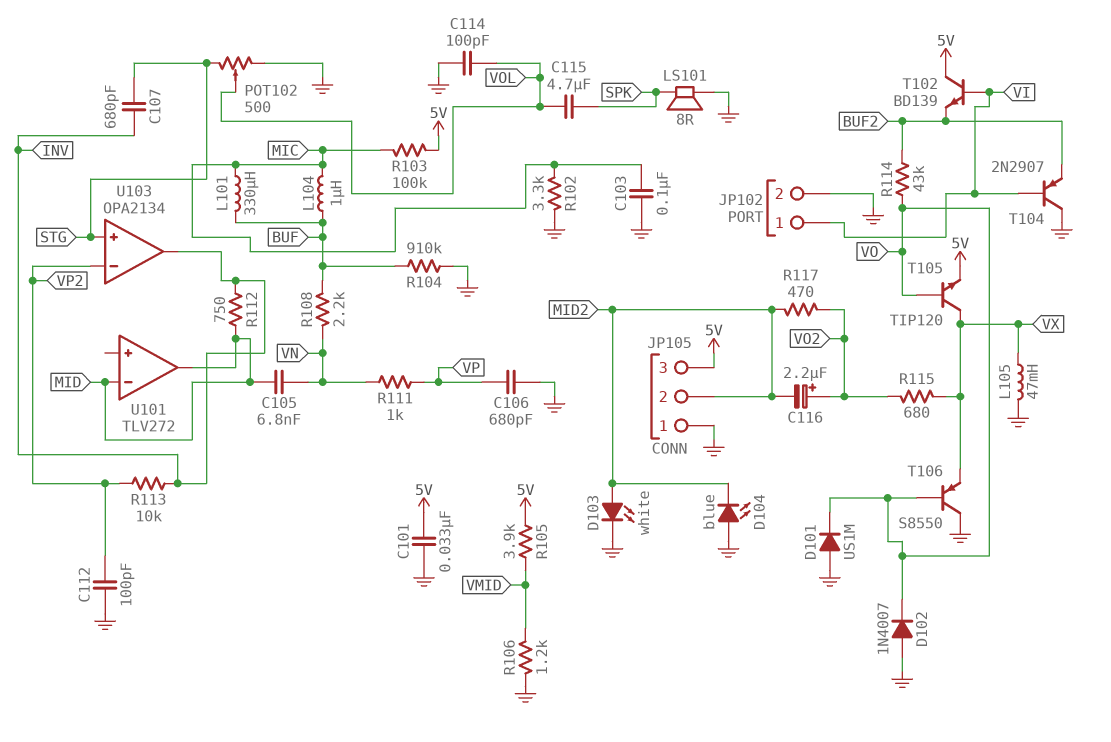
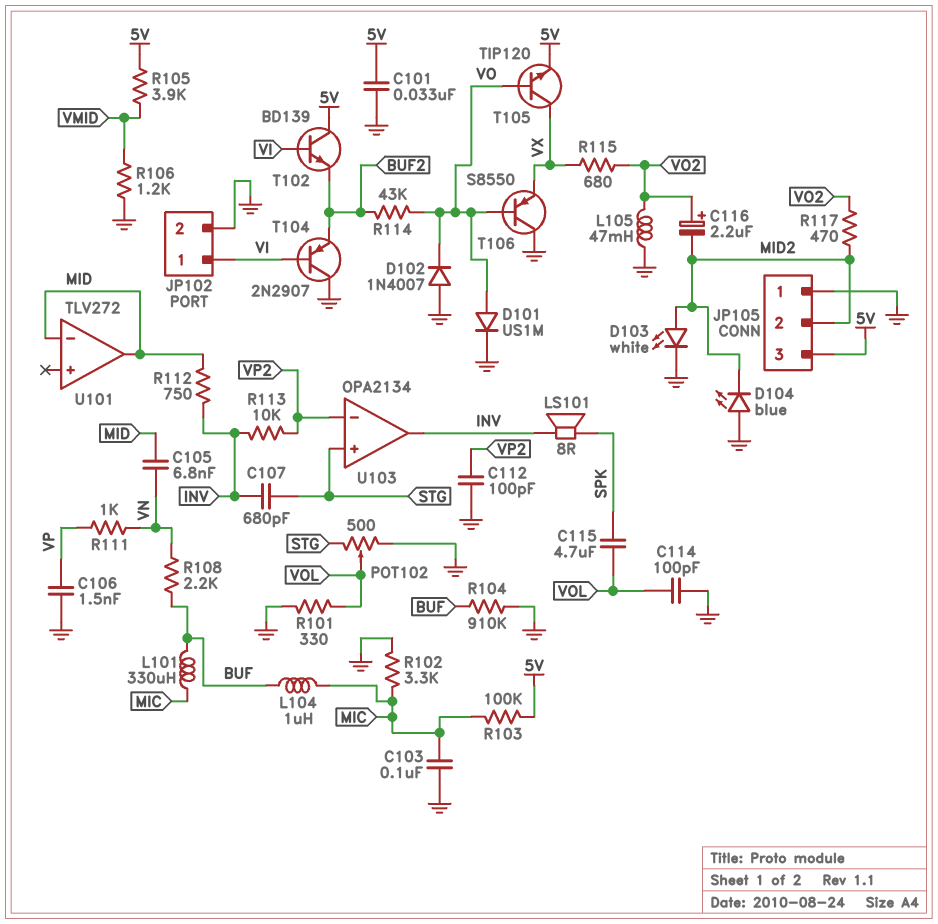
C106: 680pF (GND, VP) -> 1.5nF (GND, VP)
D101: diode US1M (A GND, K VO) -> diode US1M (A VO, K GND)
L105: 47mH (GND, VX) -> 47mH (GND, VO2)
LS101: speaker 8R (GND, SPK) -> speaker 8R (INV, SPK)
R101: none -> 330 (GND, VOL)

